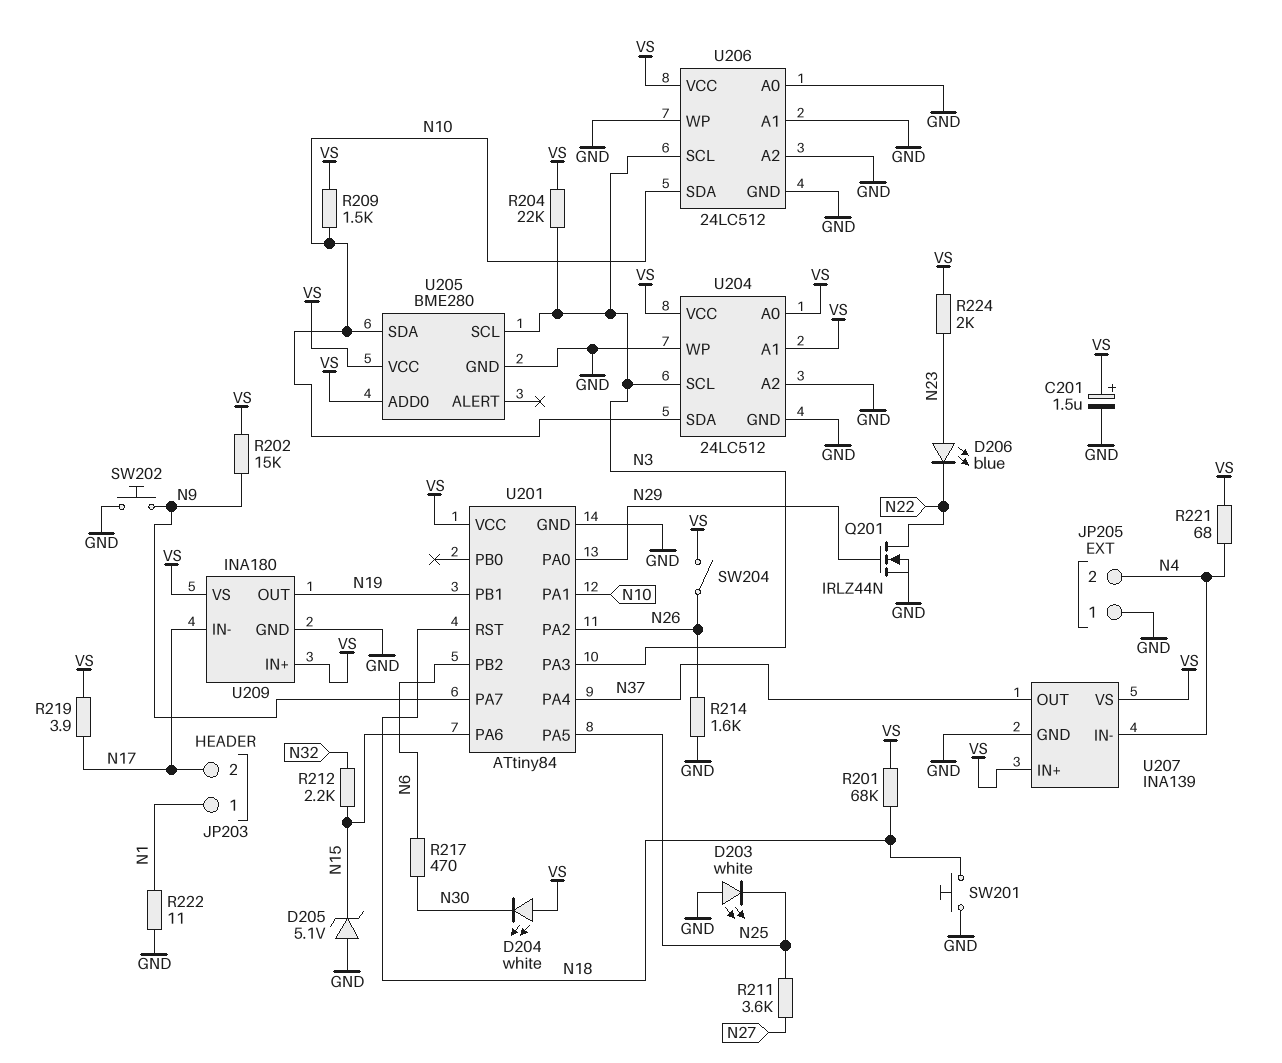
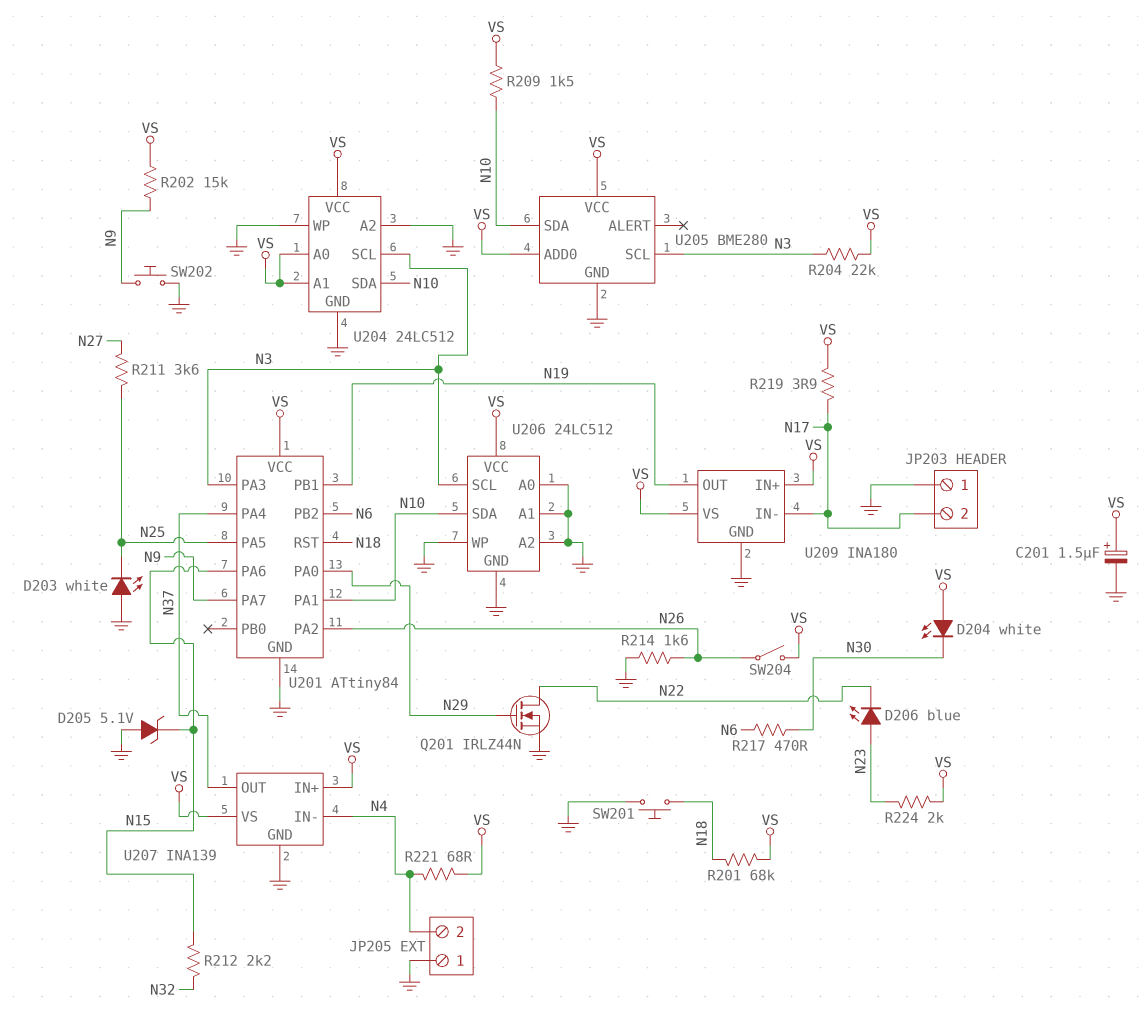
JP203 pin 1: N1 -> GND
R222: 11 (GND, N1) -> none

